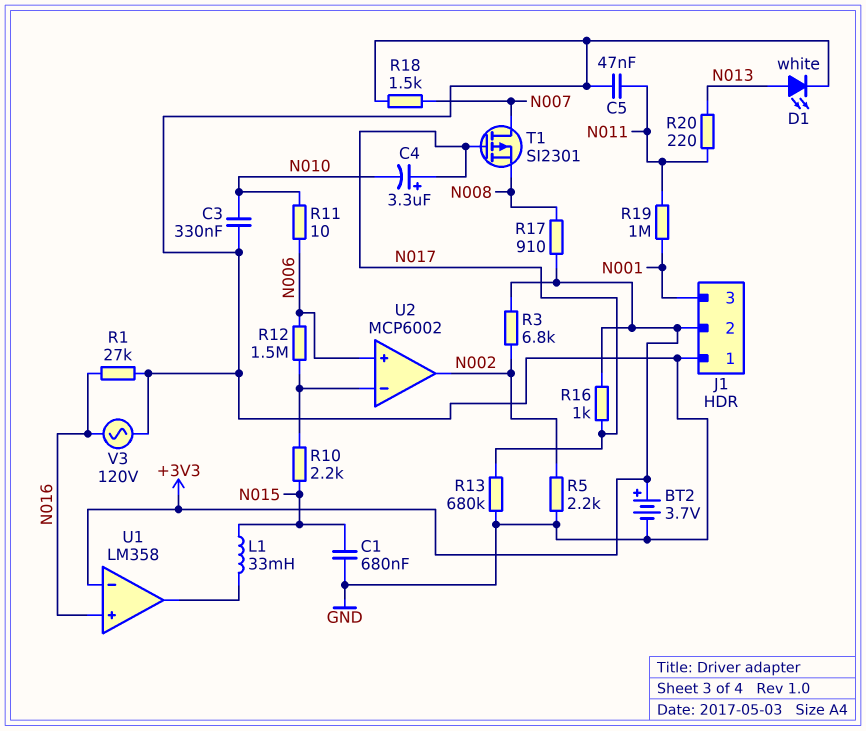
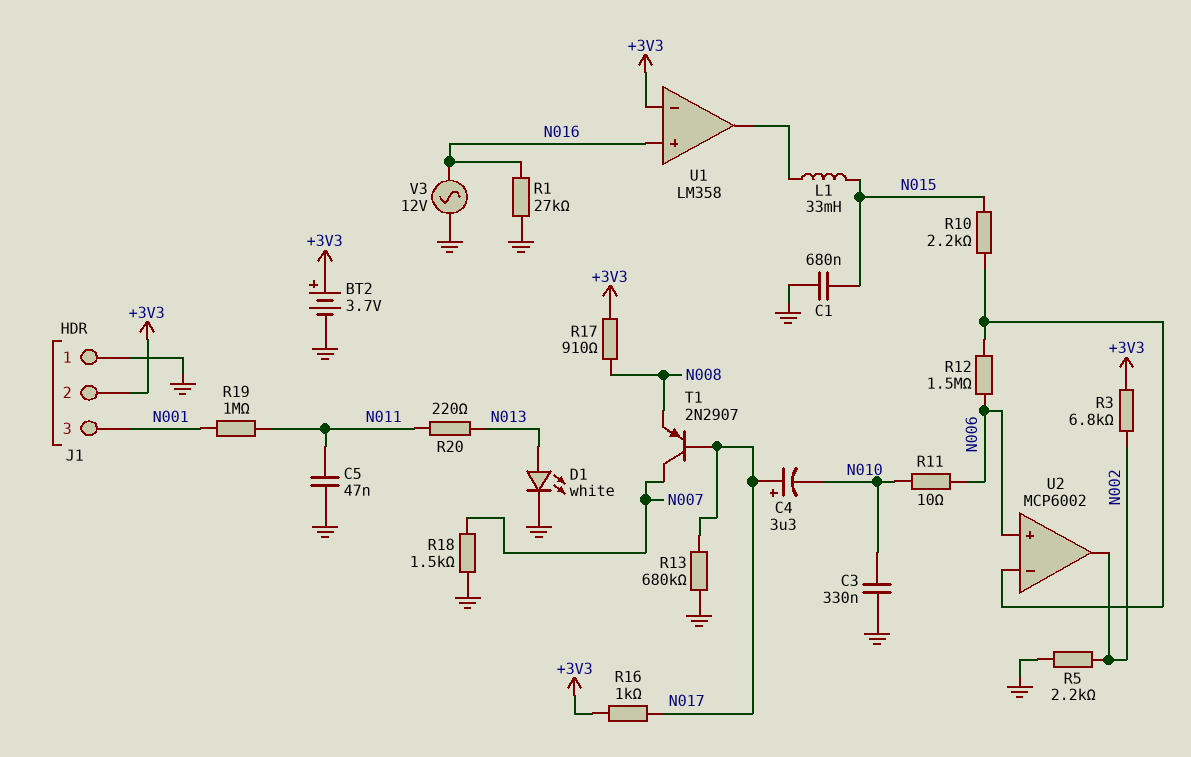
T1: PMOS SI2301 (G N017, D N007, S N008) -> PNP 2N2907 (B N017, C N007, E N008)
V3: AC 120V (GND, N016) -> AC 12V (GND, N016)

